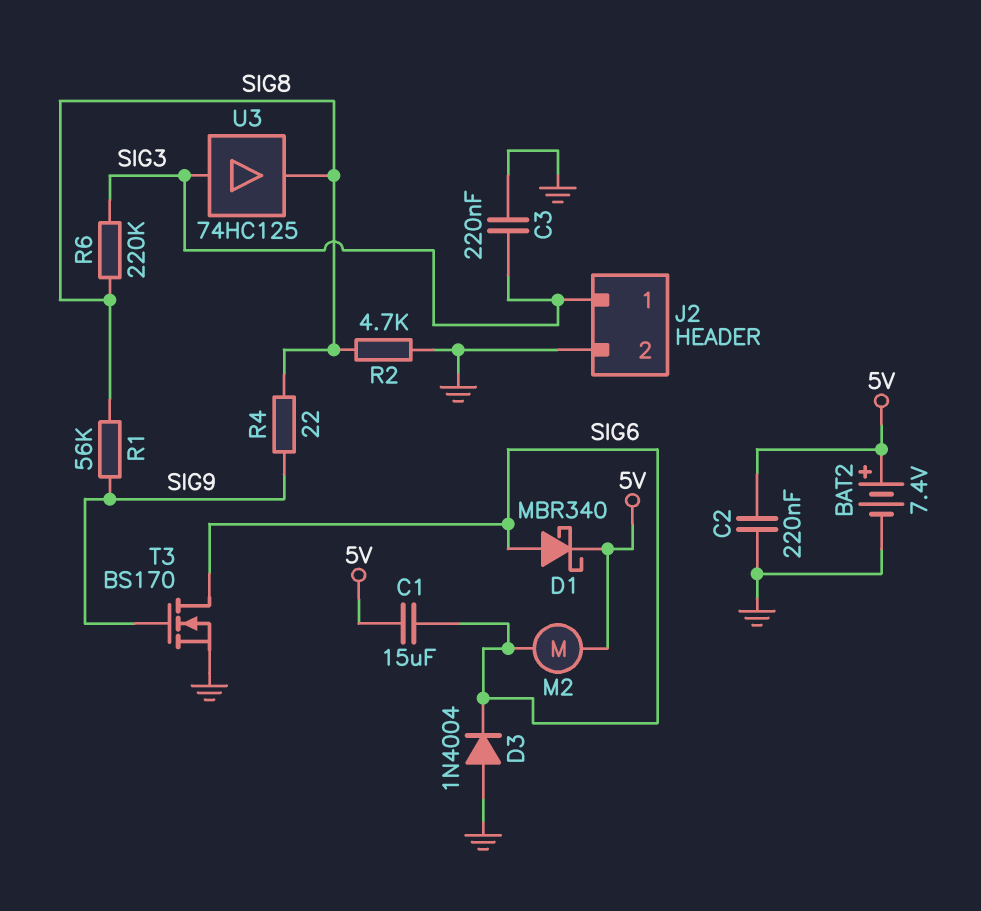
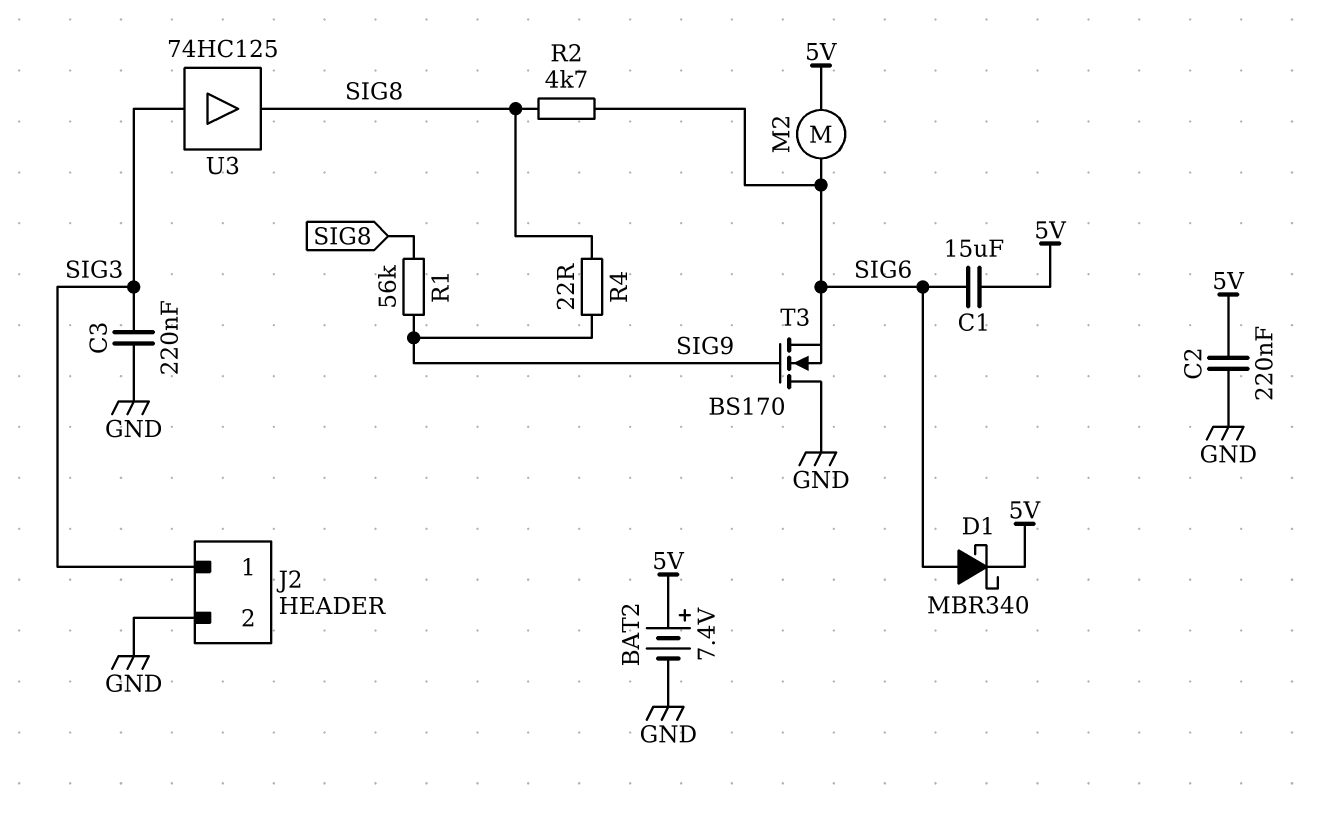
D3: diode 1N4004 (A GND, K SIG6) -> none
R2: 4.7k (GND, SIG8) -> 4.7k (SIG6, SIG8)
R6: 220k (SIG3, SIG8) -> none
T3: NMOS BS170 (G SIG9, D SIG6, S GND) -> NMOS BS170 (G SIG9, D GND, S SIG6)

